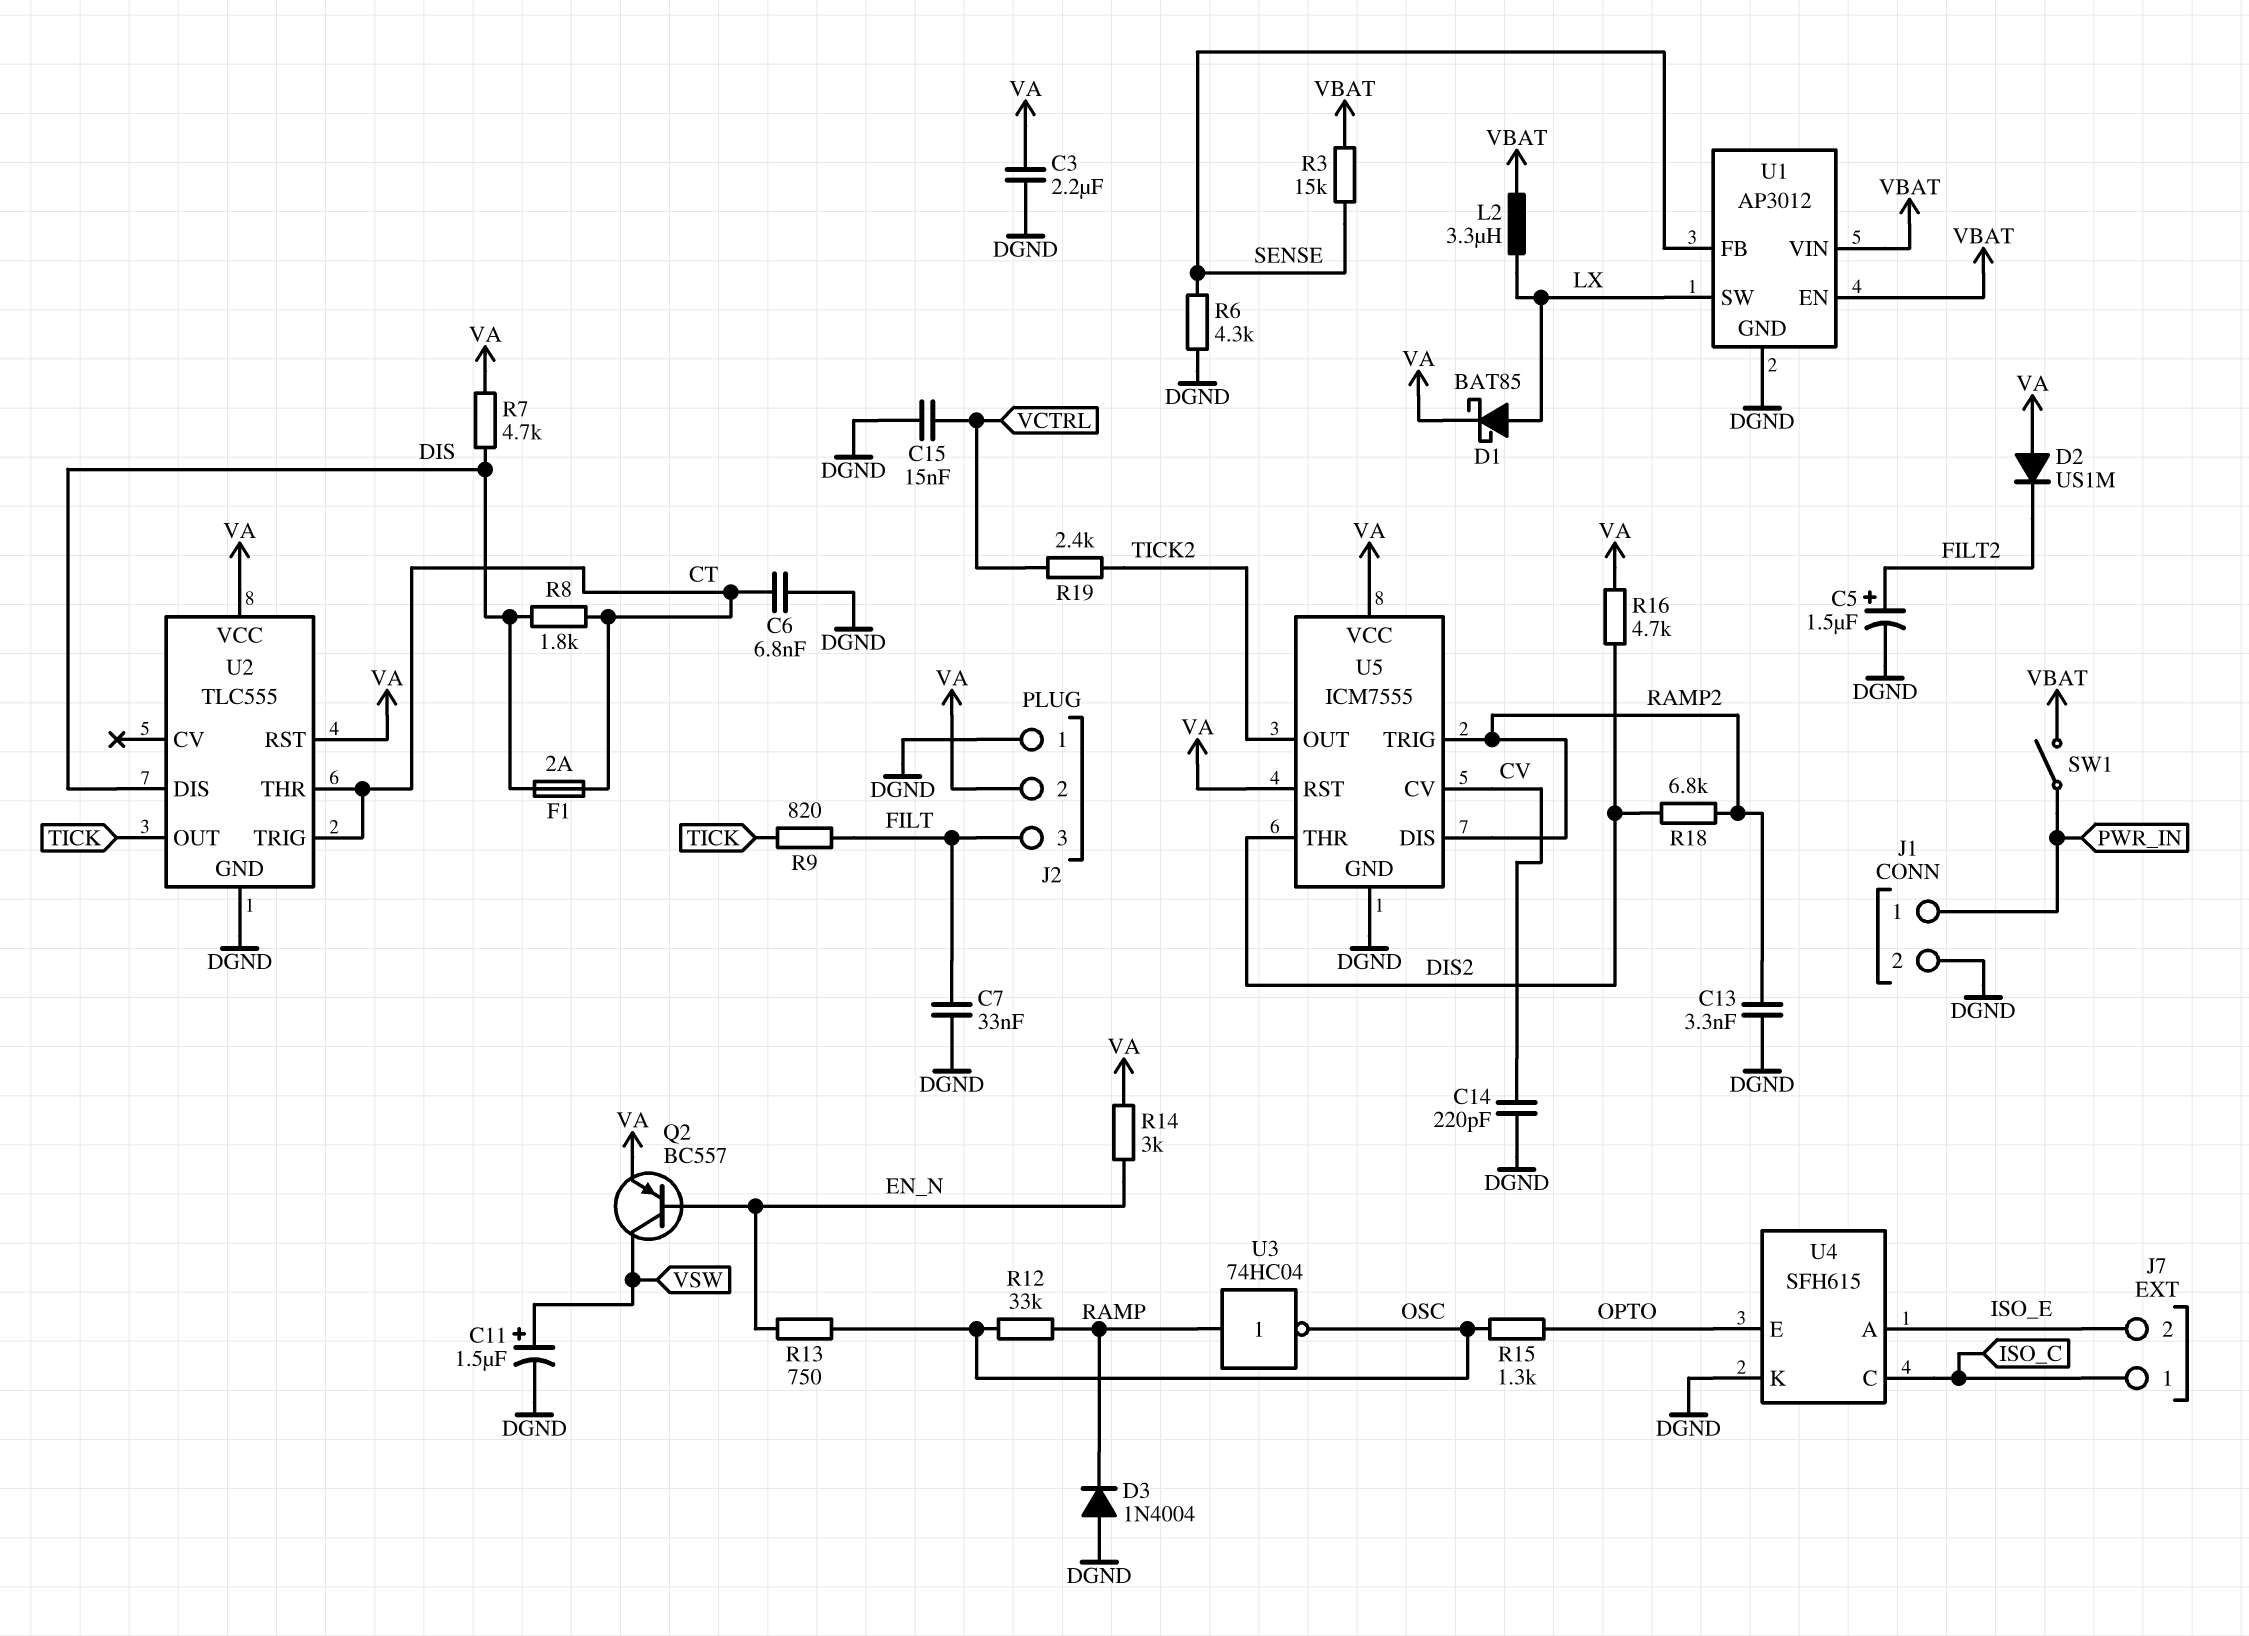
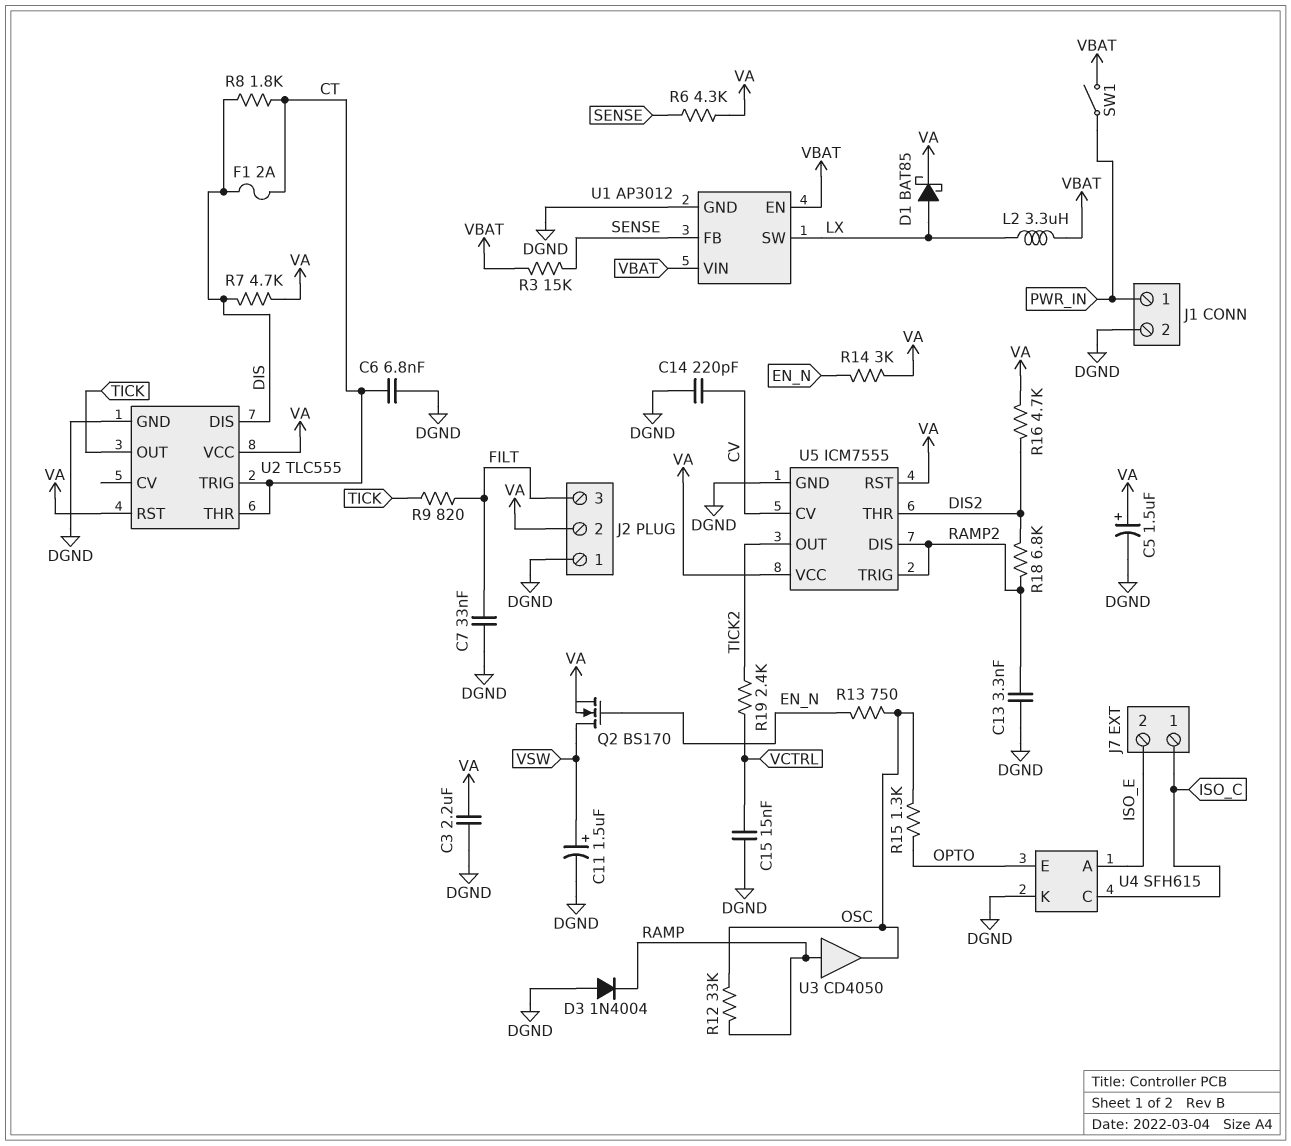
C5: 1.5uF (plus FILT2, minus DGND) -> 1.5uF (plus VA, minus DGND)
D2: diode US1M (A VA, K FILT2) -> none
Q2: PNP BC557 (B EN_N, C VSW, E VA) -> NMOS BS170 (G EN_N, D VSW, S VA)
R6: 4.3k (DGND, SENSE) -> 4.3k (SENSE, VA)
U3: NOT 74HC04 (in RAMP, out OSC) -> buffer CD4050 (in RAMP, out OSC)

